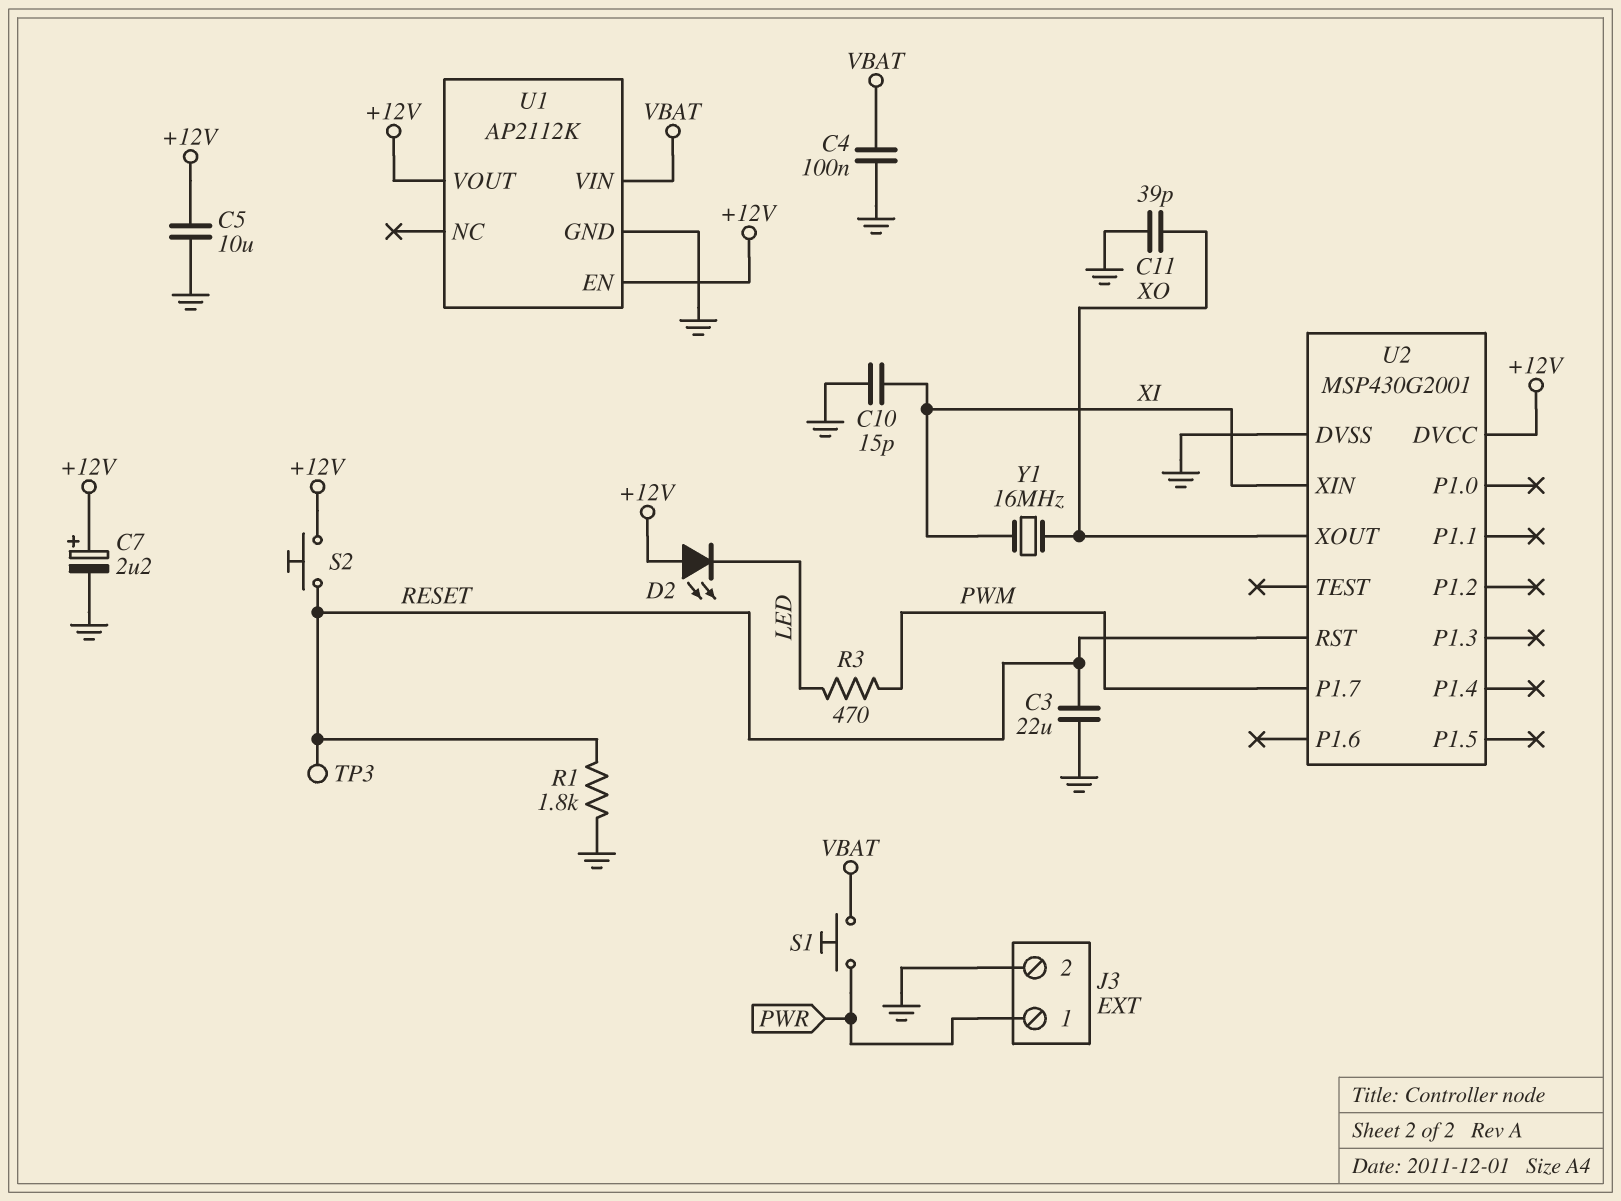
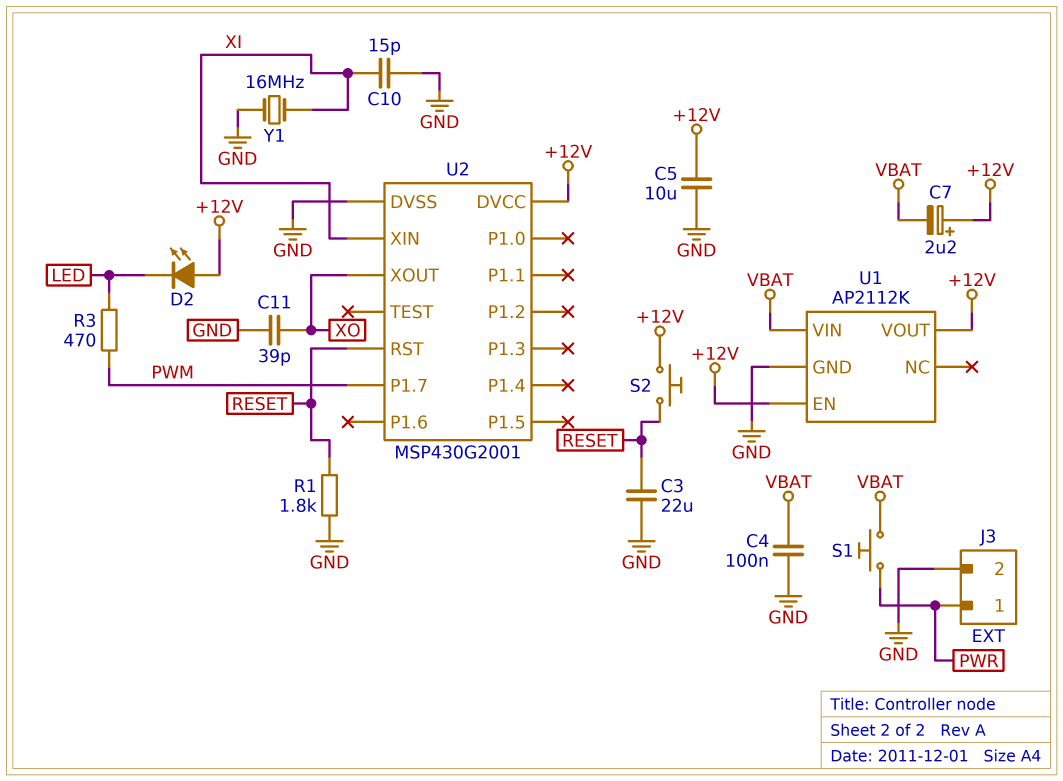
C7: 2.2uF (plus +12V, minus GND) -> 2.2uF (plus +12V, minus VBAT)
TP3: test point (RESET) -> none
Y1: 16MHz (XI, XO) -> 16MHz (GND, XI)

